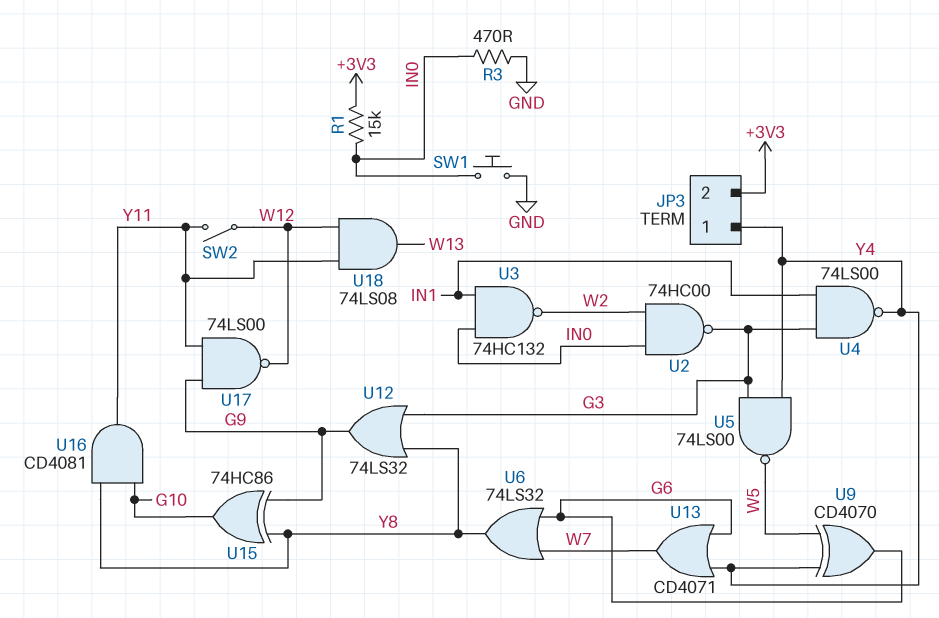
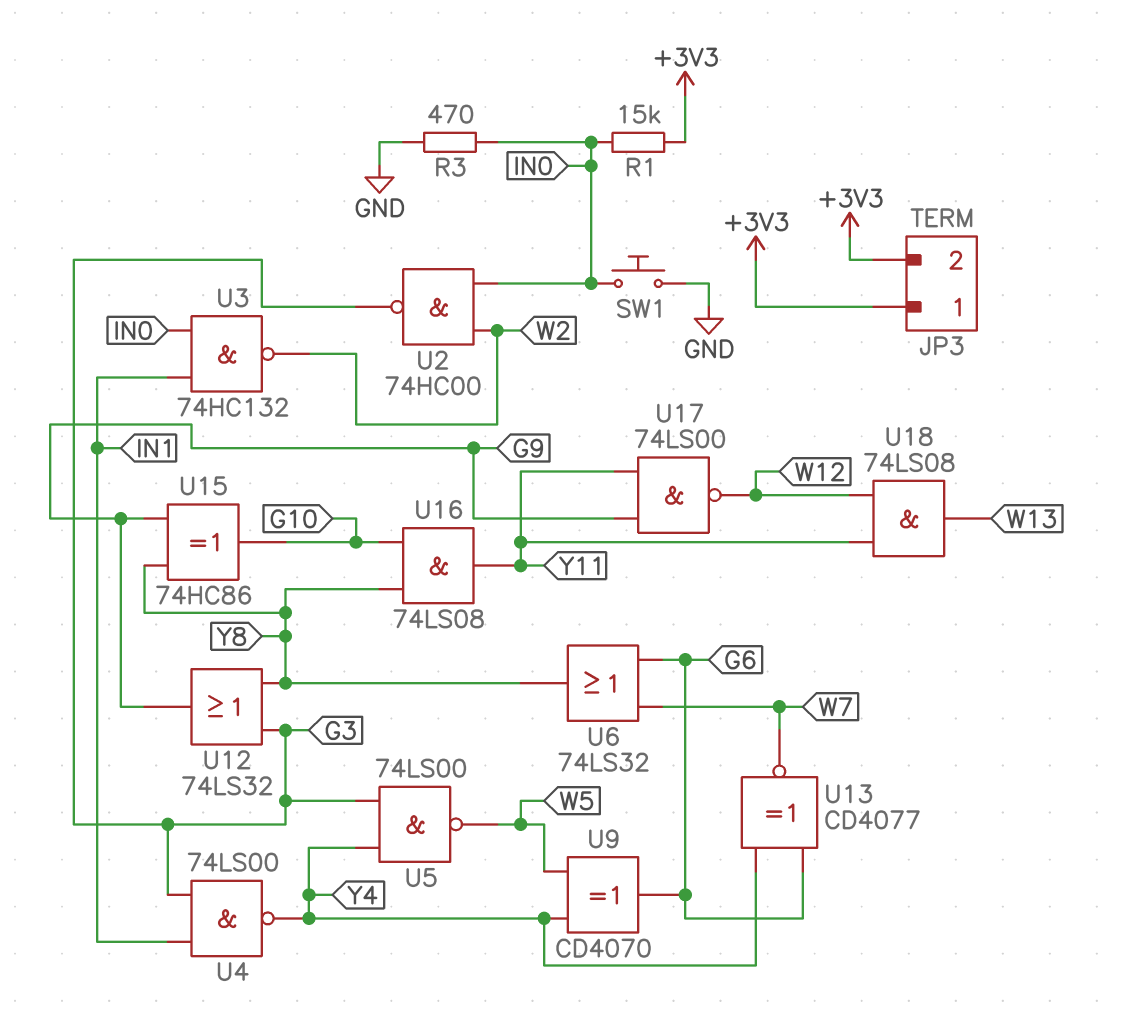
JP3 pin 1: Y4 -> +3V3
SW2: switch (W12, Y11) -> none
U13: OR CD4071 (in G6, in Y4, out W7) -> XNOR CD4077 (in G6, in Y4, out W7)
U16: AND CD4081 (in G10, in Y8, out Y11) -> AND 74LS08 (in G10, in Y8, out Y11)

